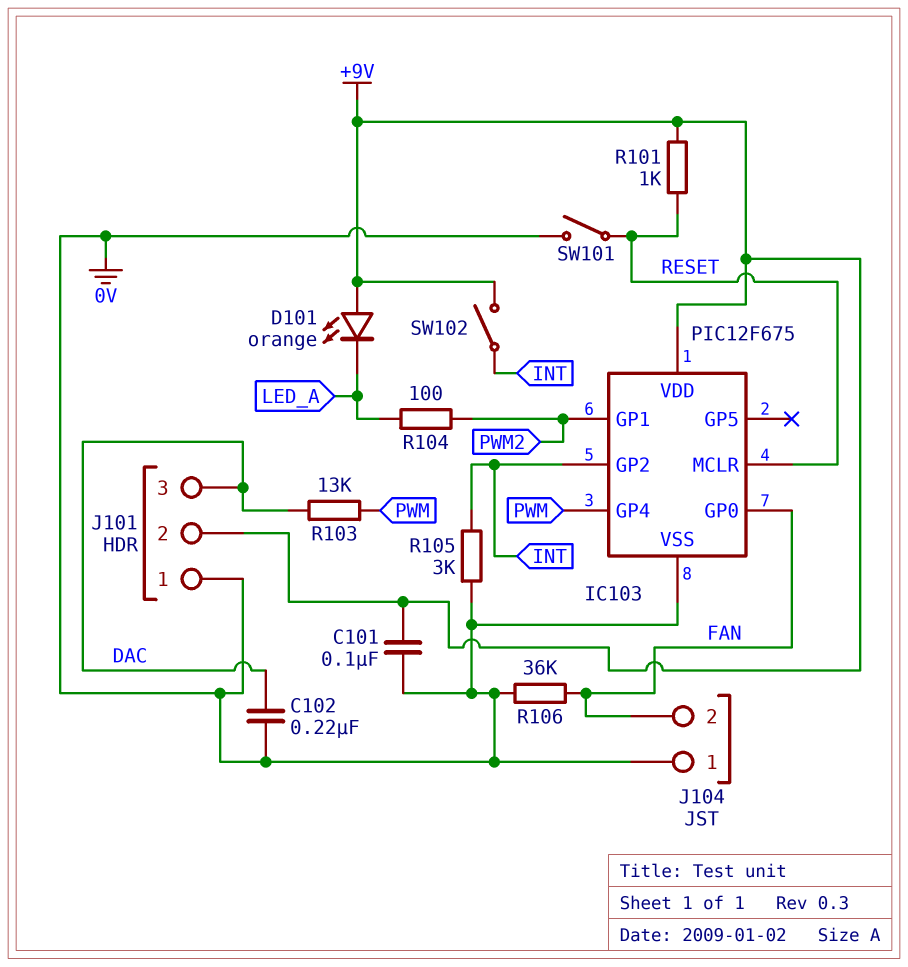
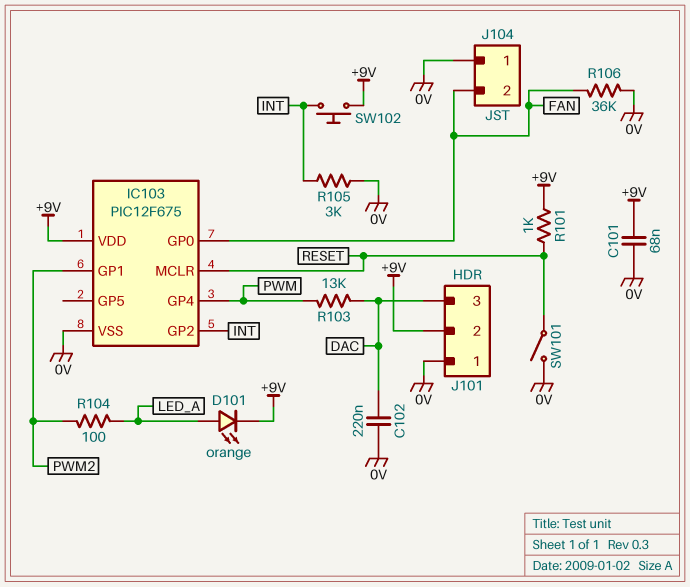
C101: 100nF (+9V, 0V) -> 68nF (+9V, 0V)
D101: LED orange (A +9V, K LED_A) -> LED orange (A LED_A, K +9V)
SW102: switch (+9V, INT) -> button (+9V, INT)

